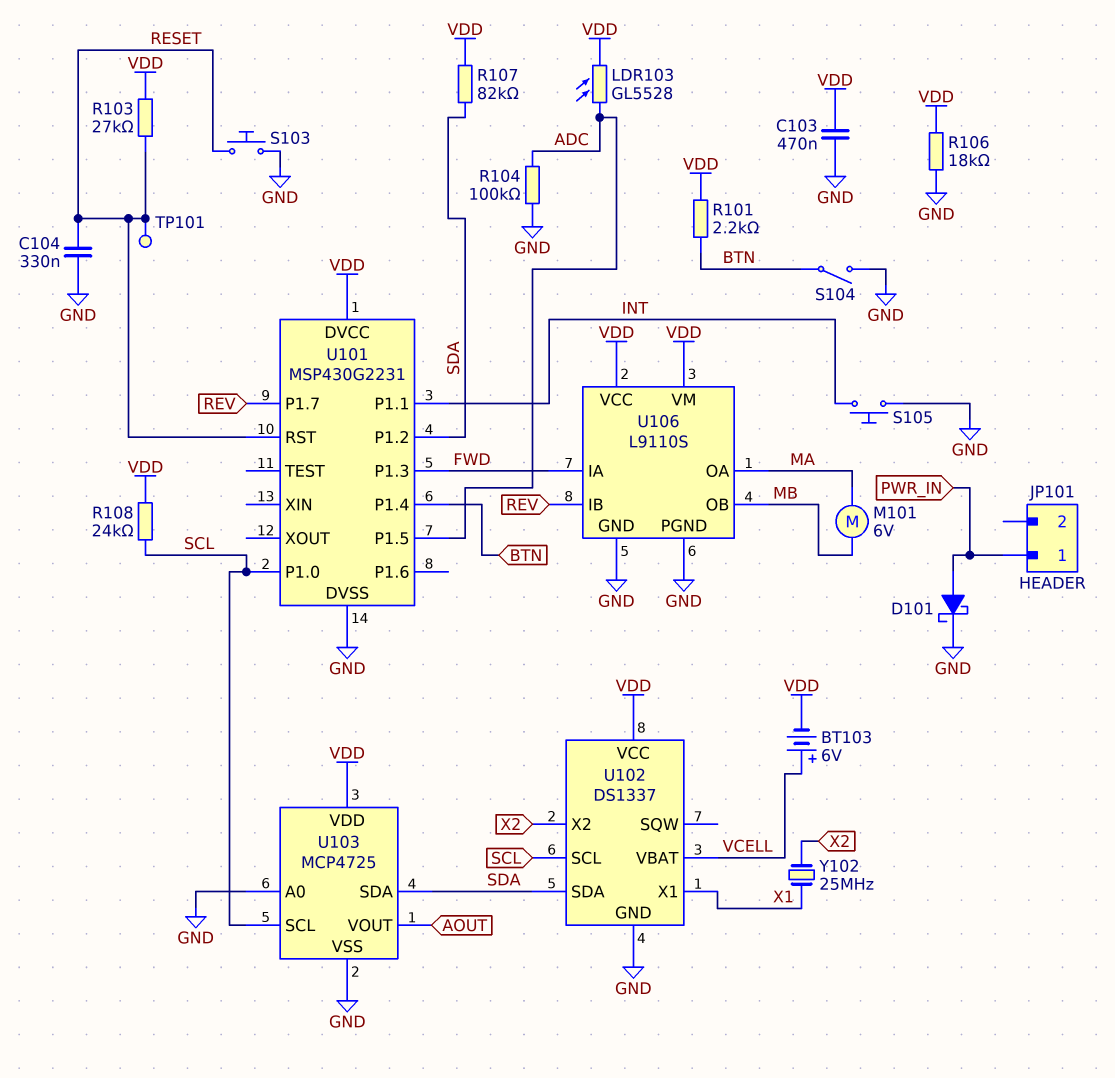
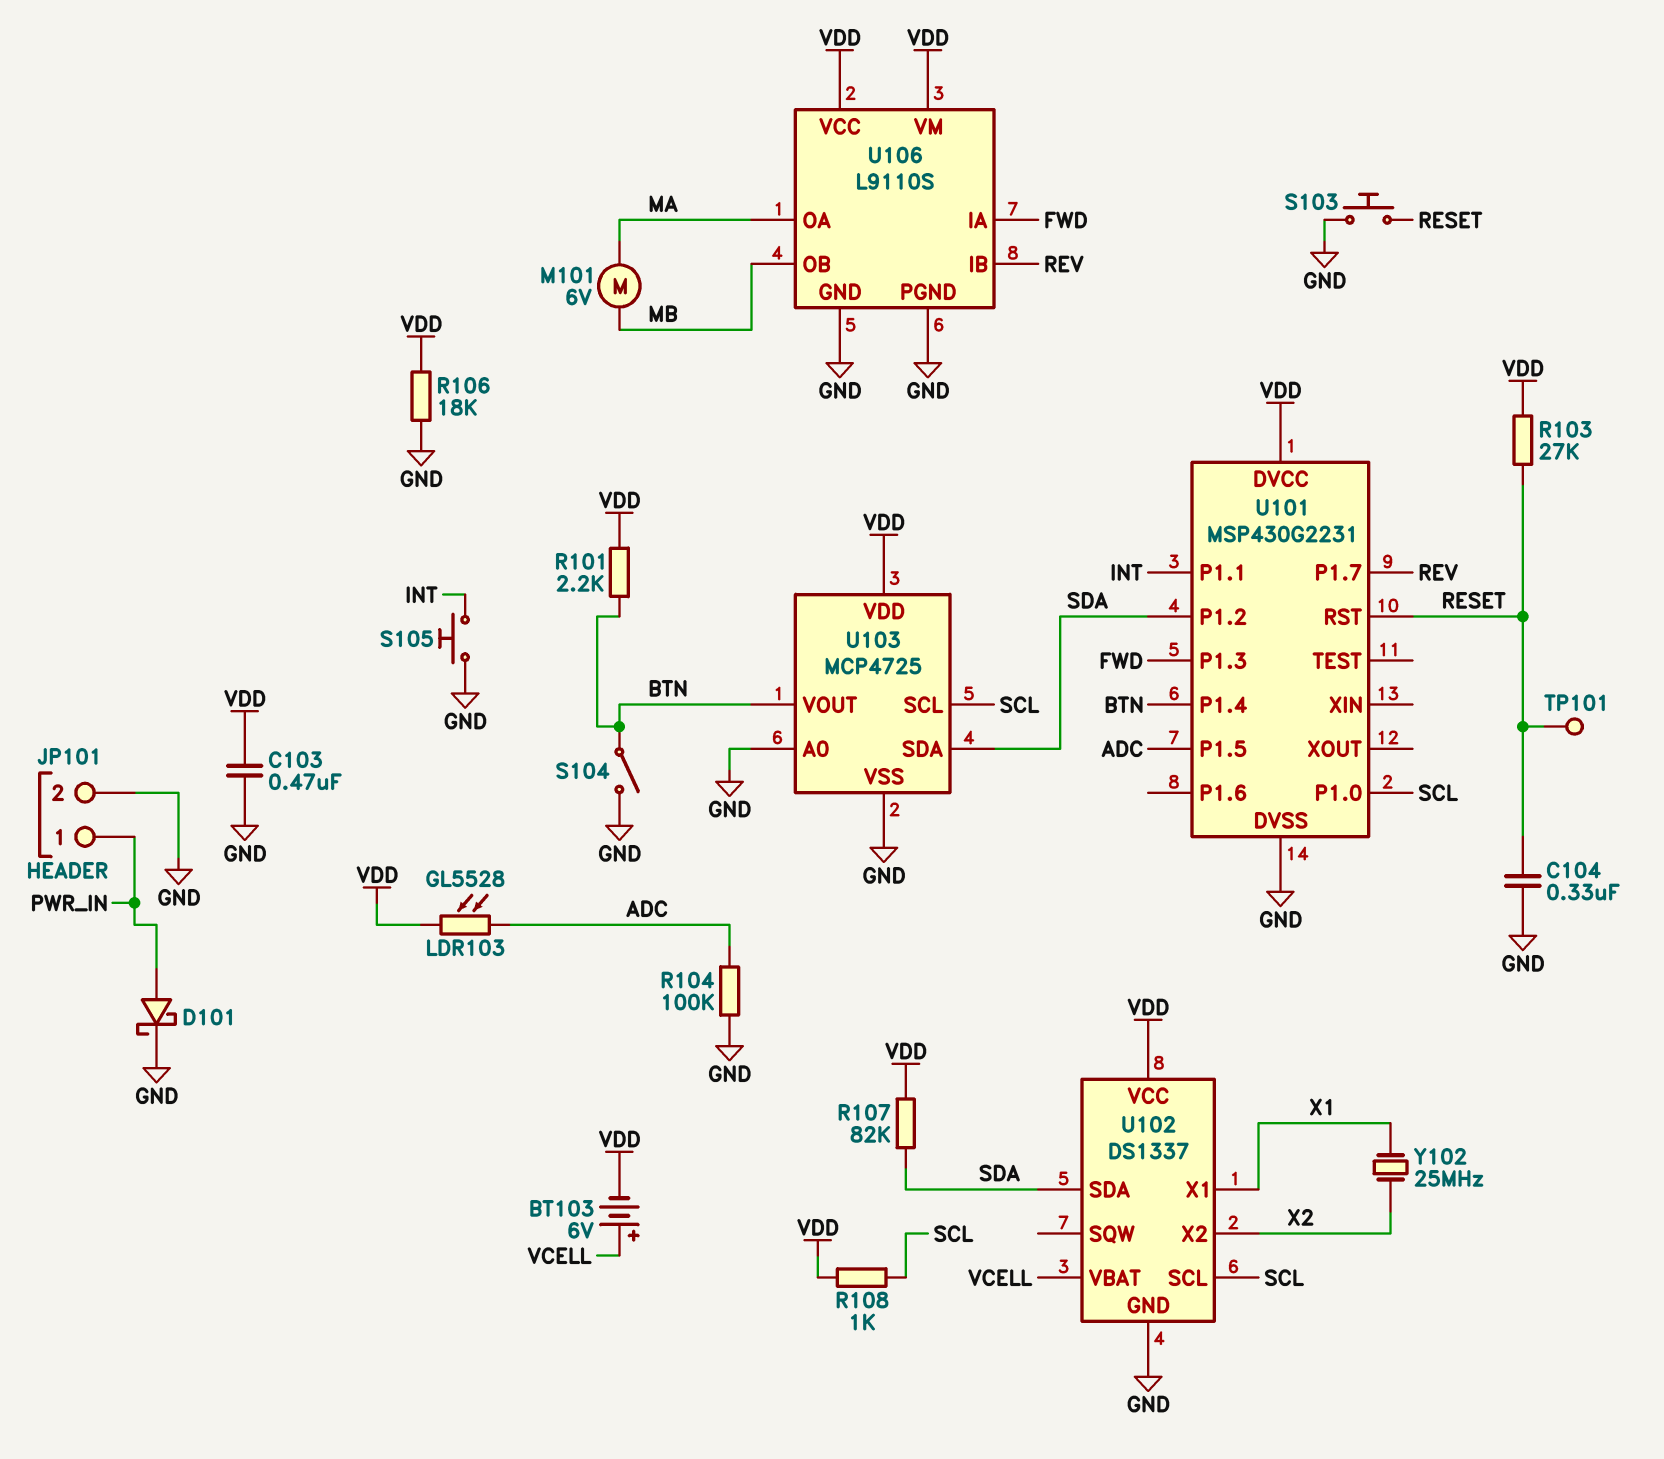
JP101 pin 2: none -> GND
R108: 24k (SCL, VDD) -> 1k (SCL, VDD)
U103 pin VOUT: AOUT -> BTN

